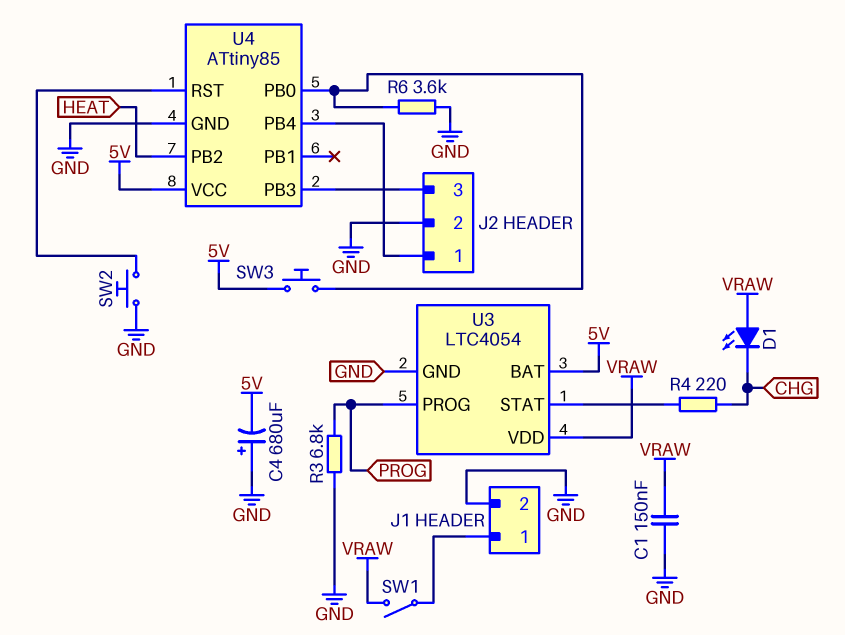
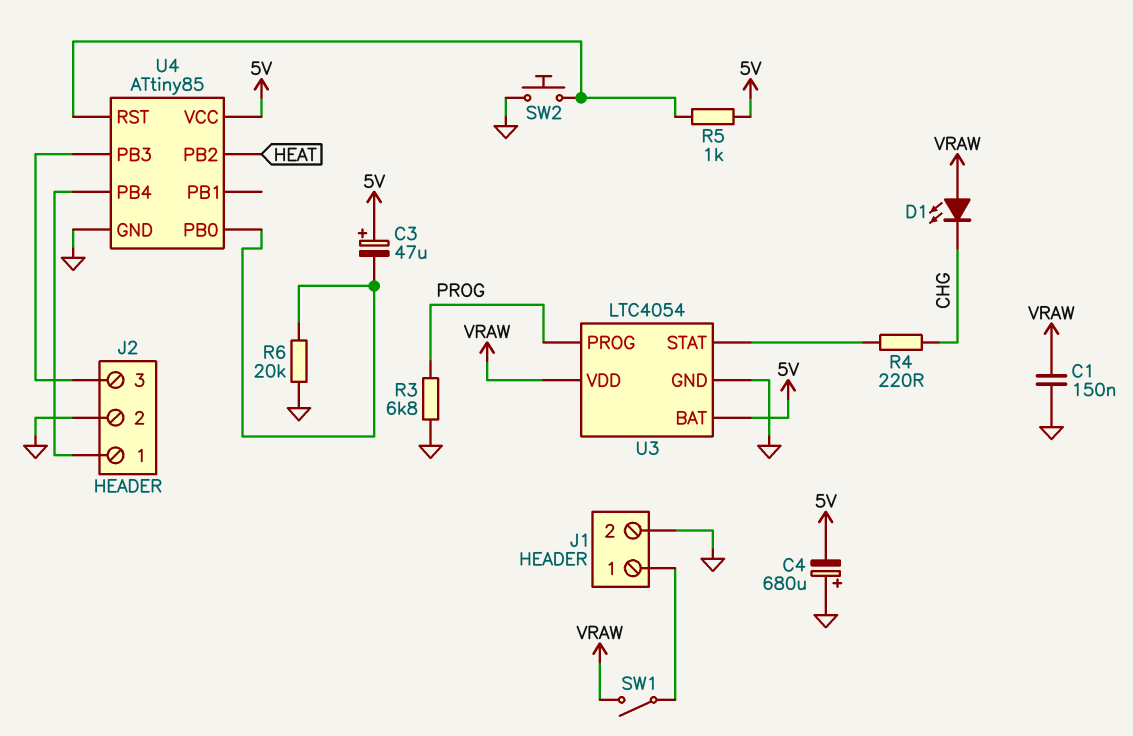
C3: none -> 47uF (plus 5V, minus U4/PB0)
R5: none -> 1k (5V, U4/RST)
R6: 3.6k (GND, U4/PB0) -> 20k (GND, U4/PB0)
SW3: button (5V, U4/PB0) -> none

